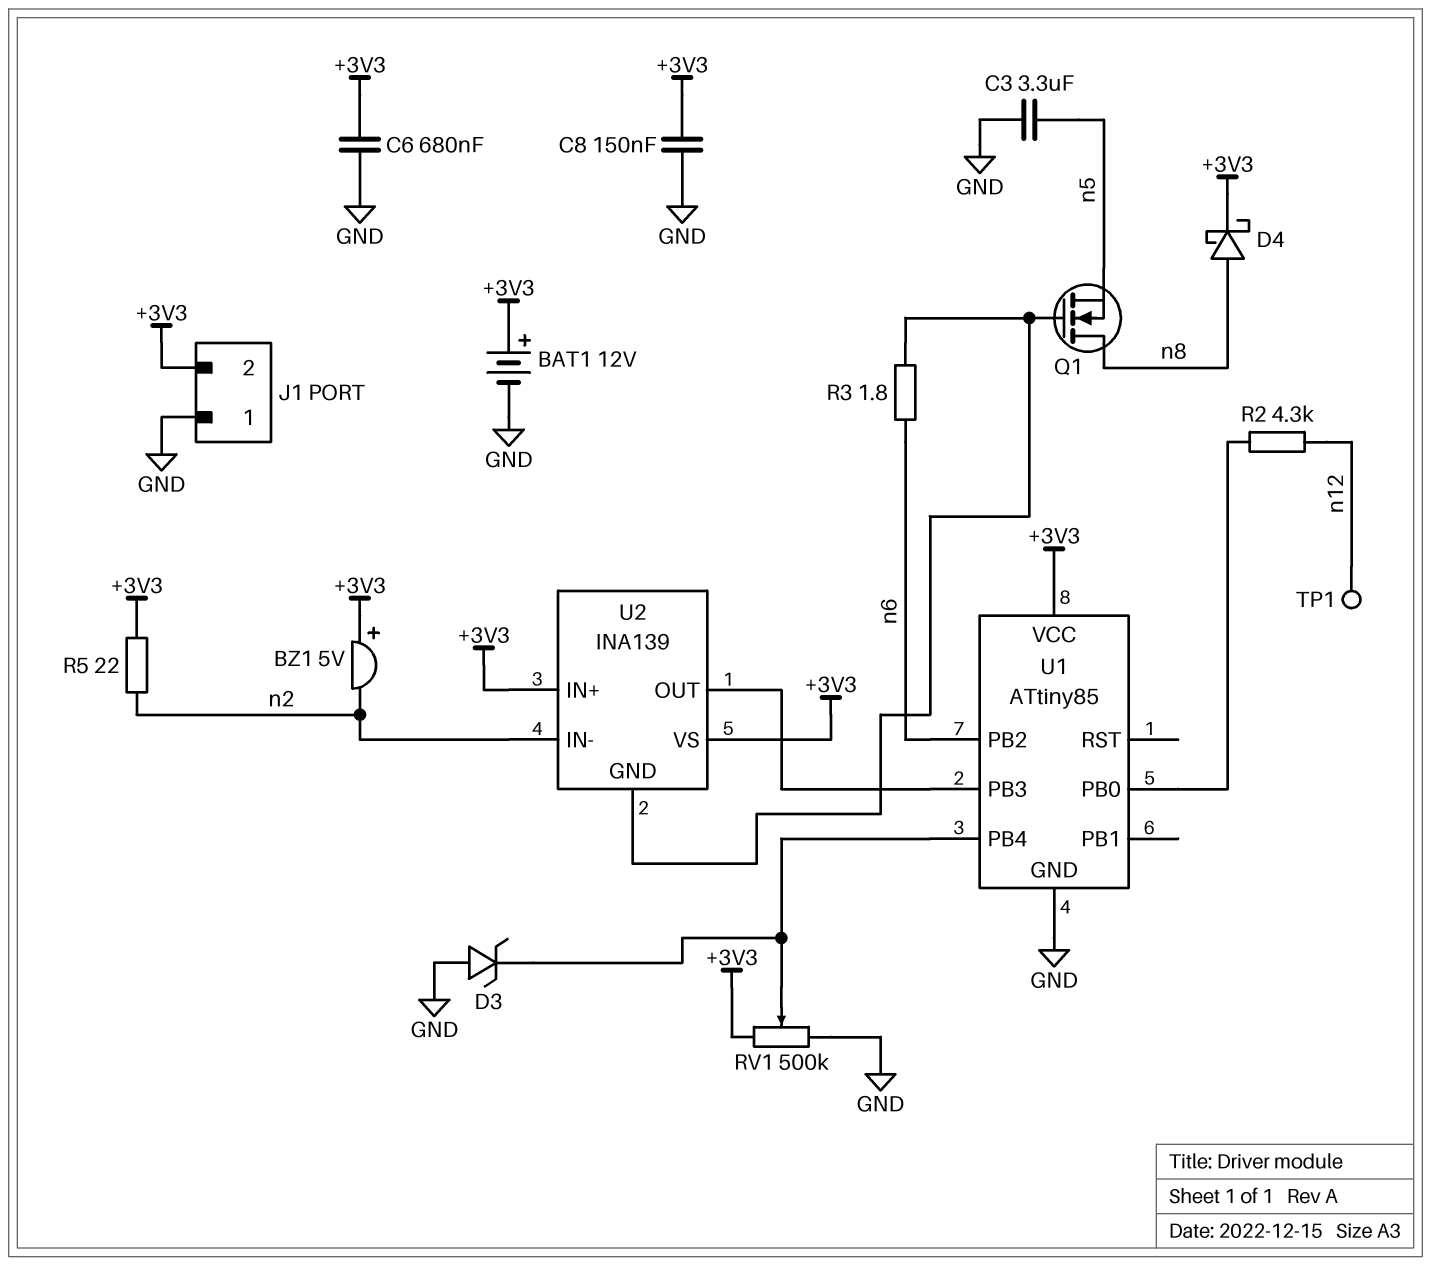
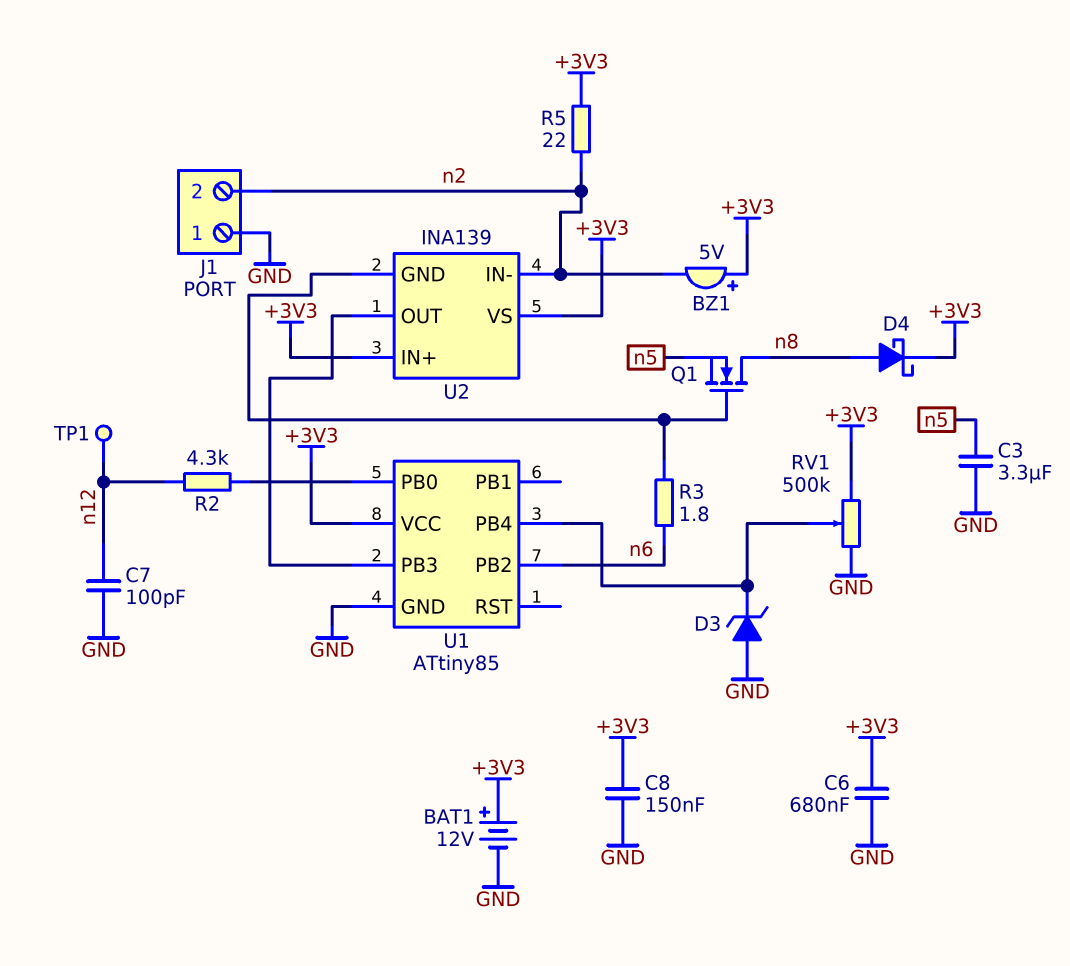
C7: none -> 100pF (GND, n12)
J1 pin 2: +3V3 -> n2

